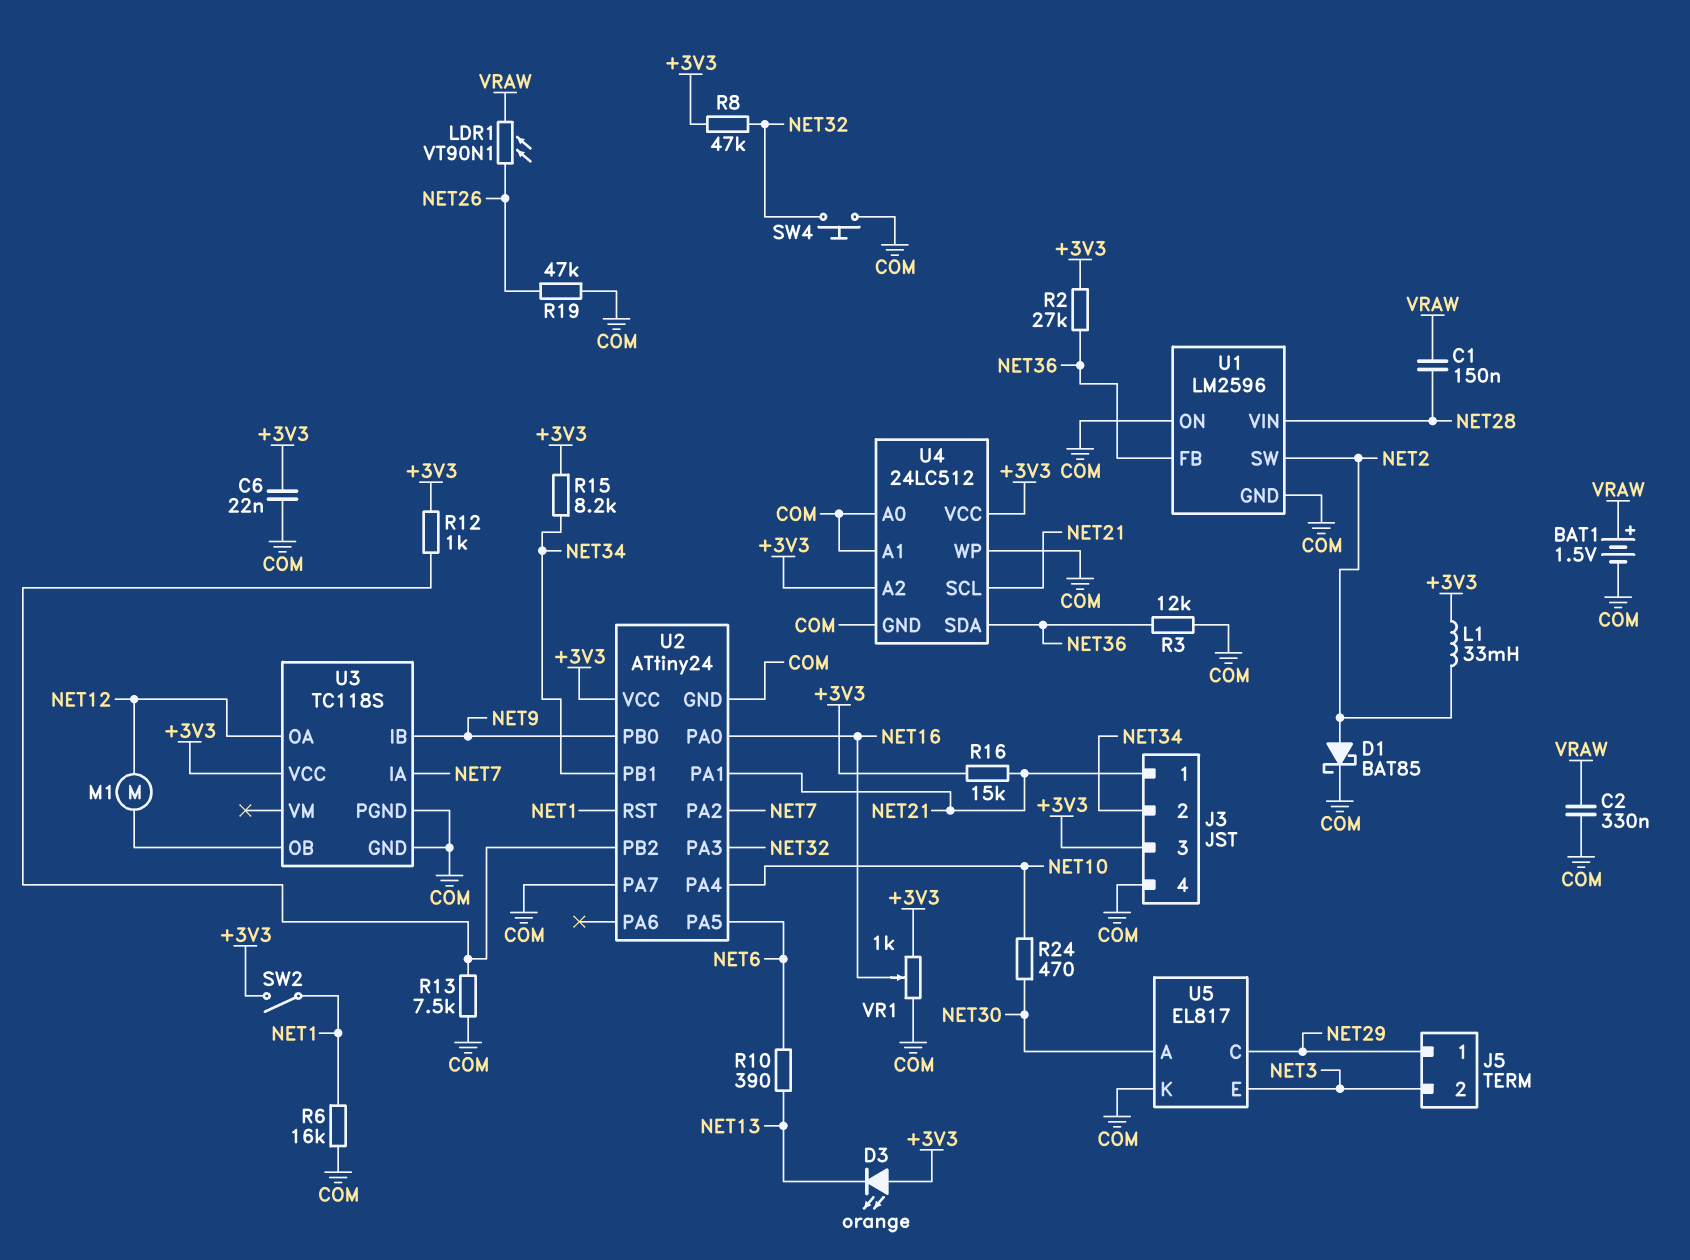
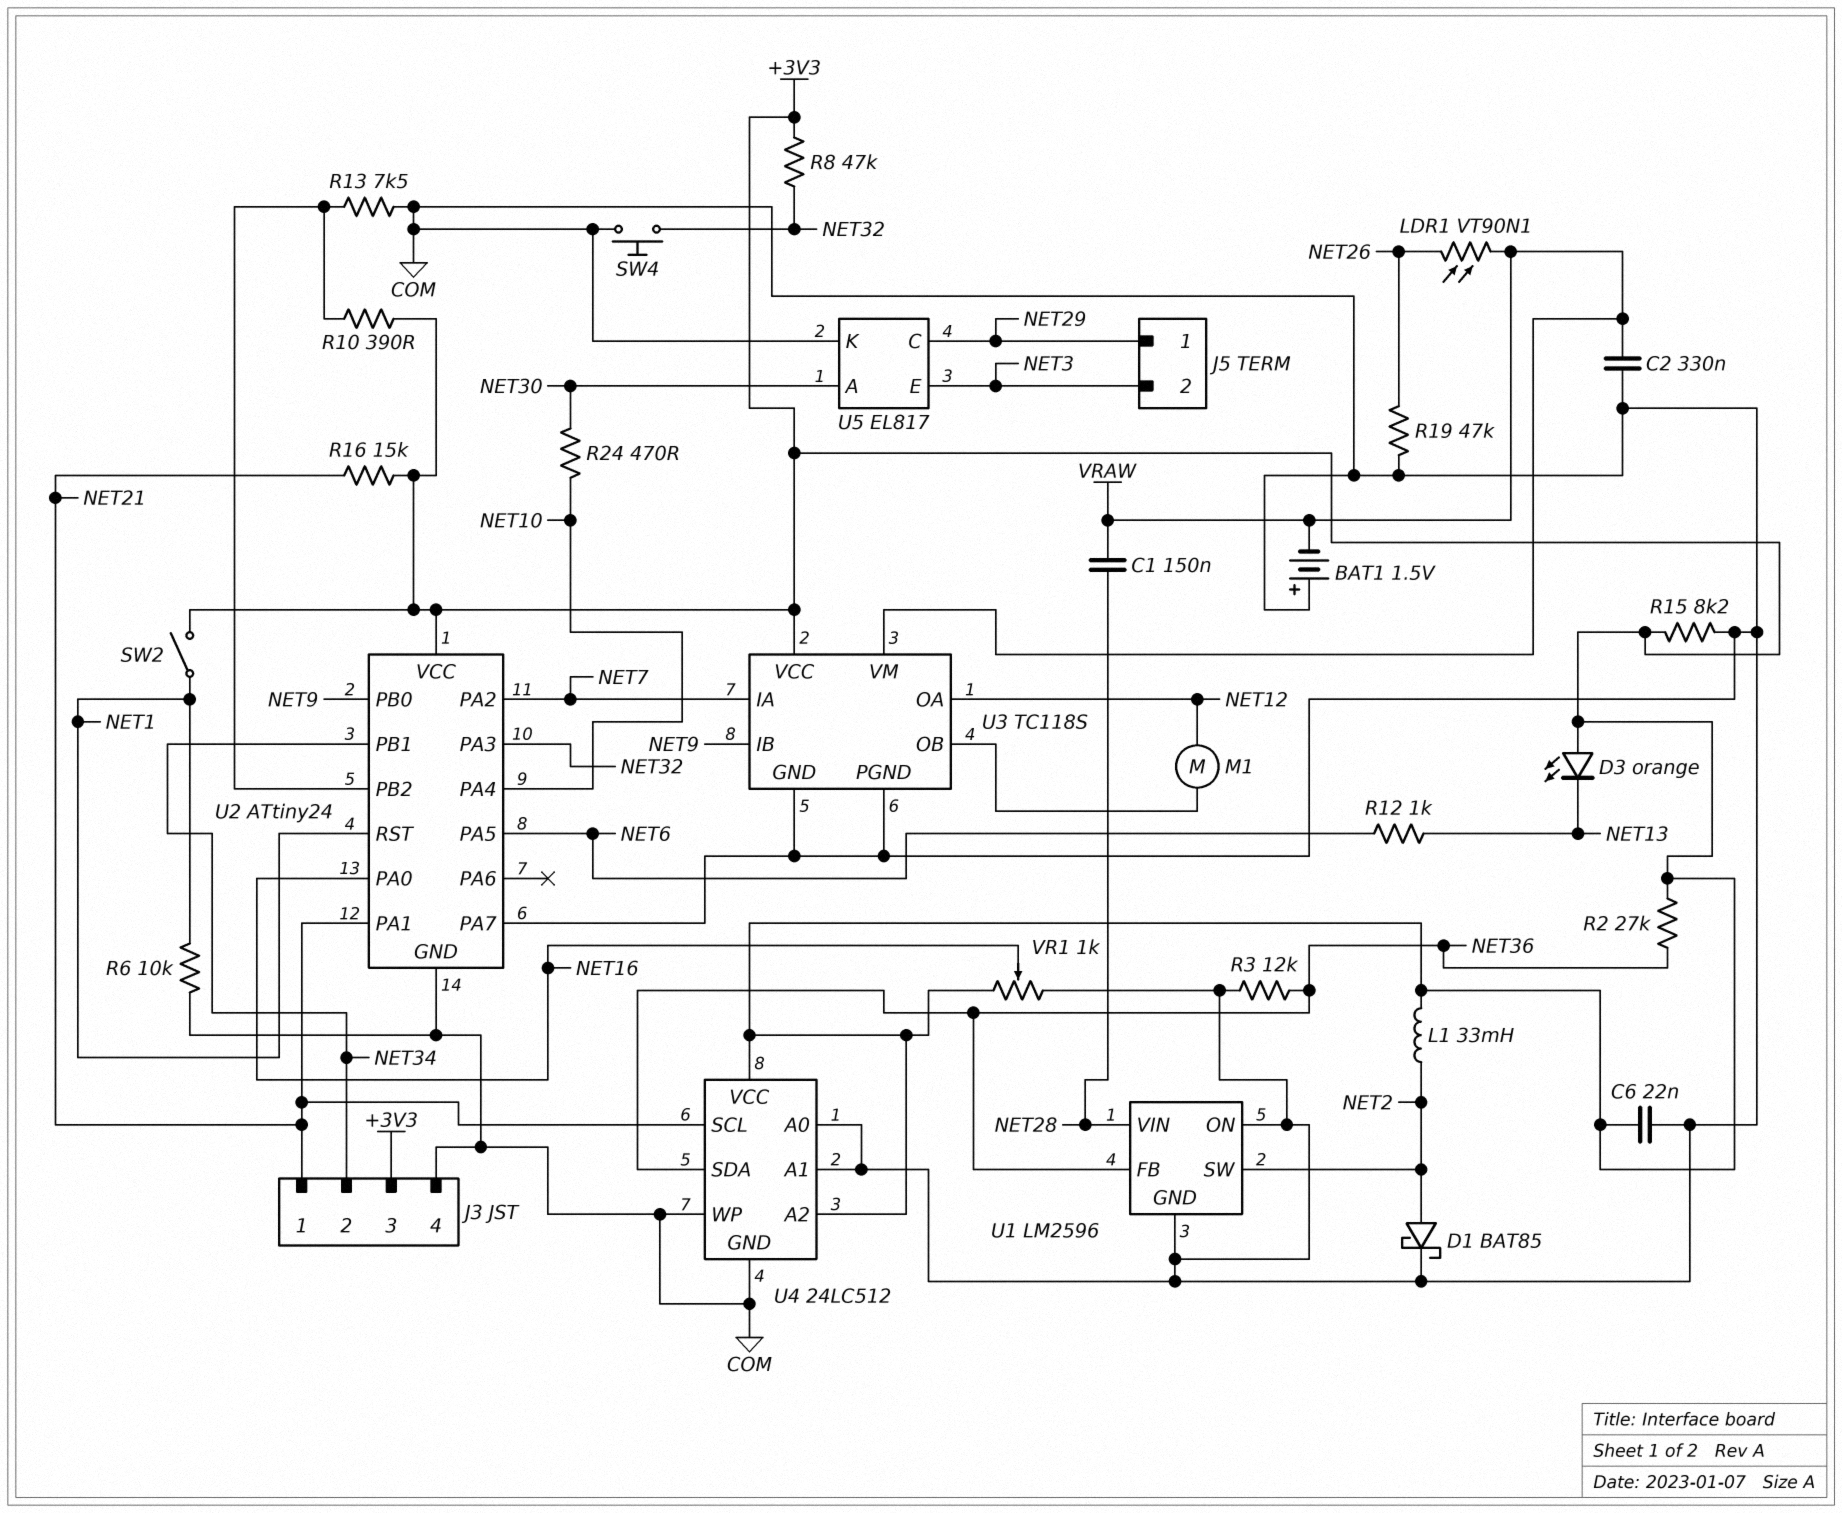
BAT1: 1.5V (plus VRAW, minus COM) -> 1.5V (plus COM, minus VRAW)
R6: 16k (COM, NET1) -> 10k (COM, NET1)
R10: 390 (NET6, NET13) -> 390 (+3V3, U2/PB2)
R12: 1k (+3V3, U2/PB2) -> 1k (NET6, NET13)
R15: 8.2k (+3V3, NET34) -> 8.2k (+3V3, COM)
U3 pin VM: none -> VRAW

